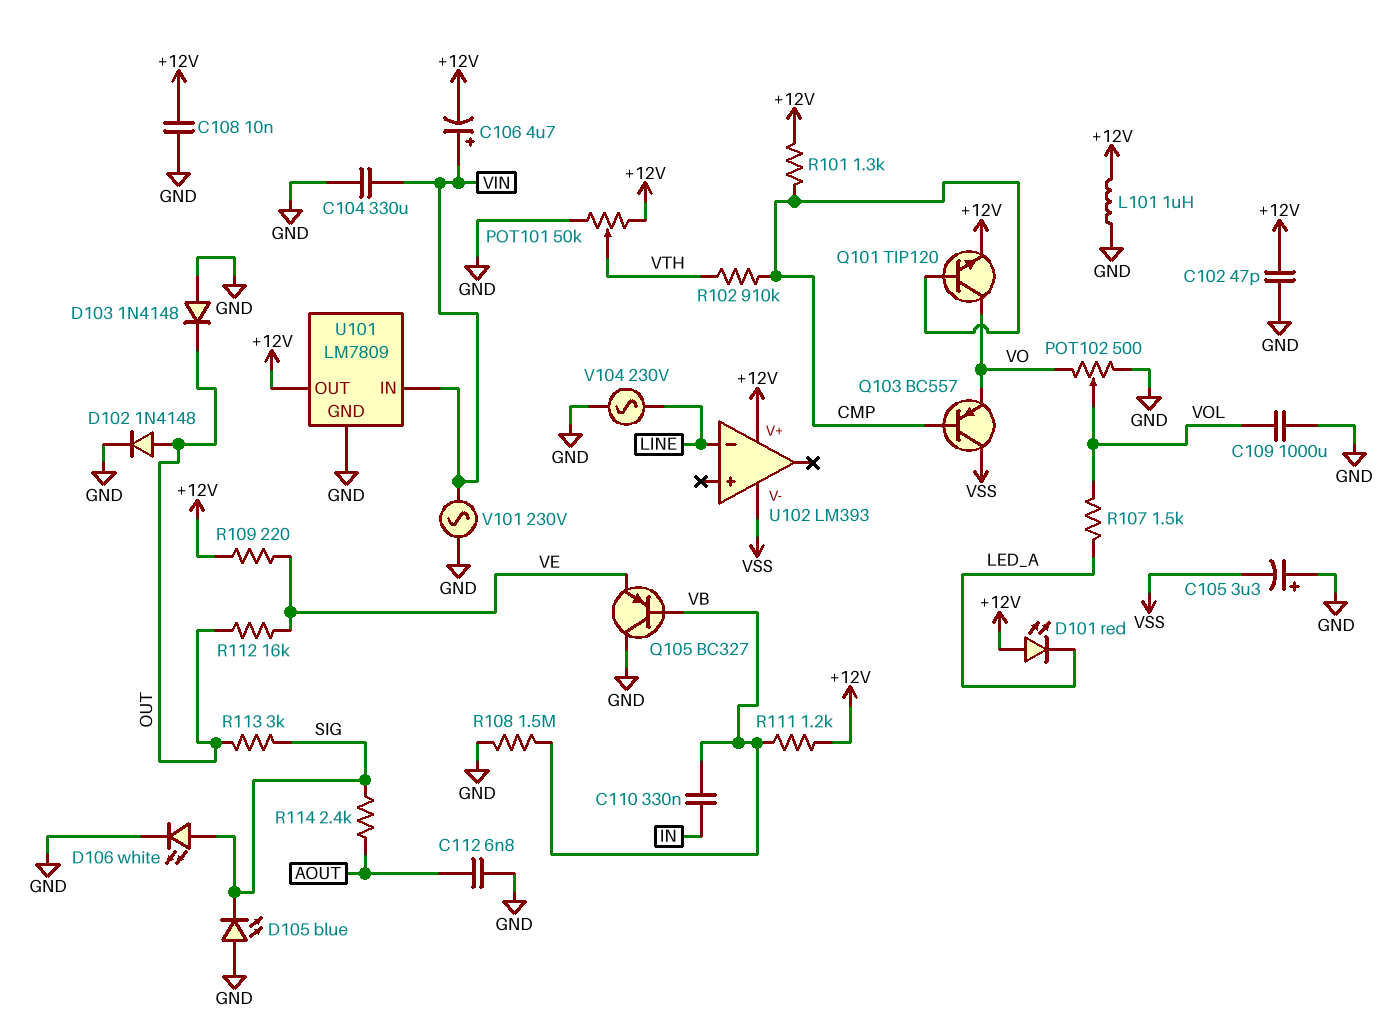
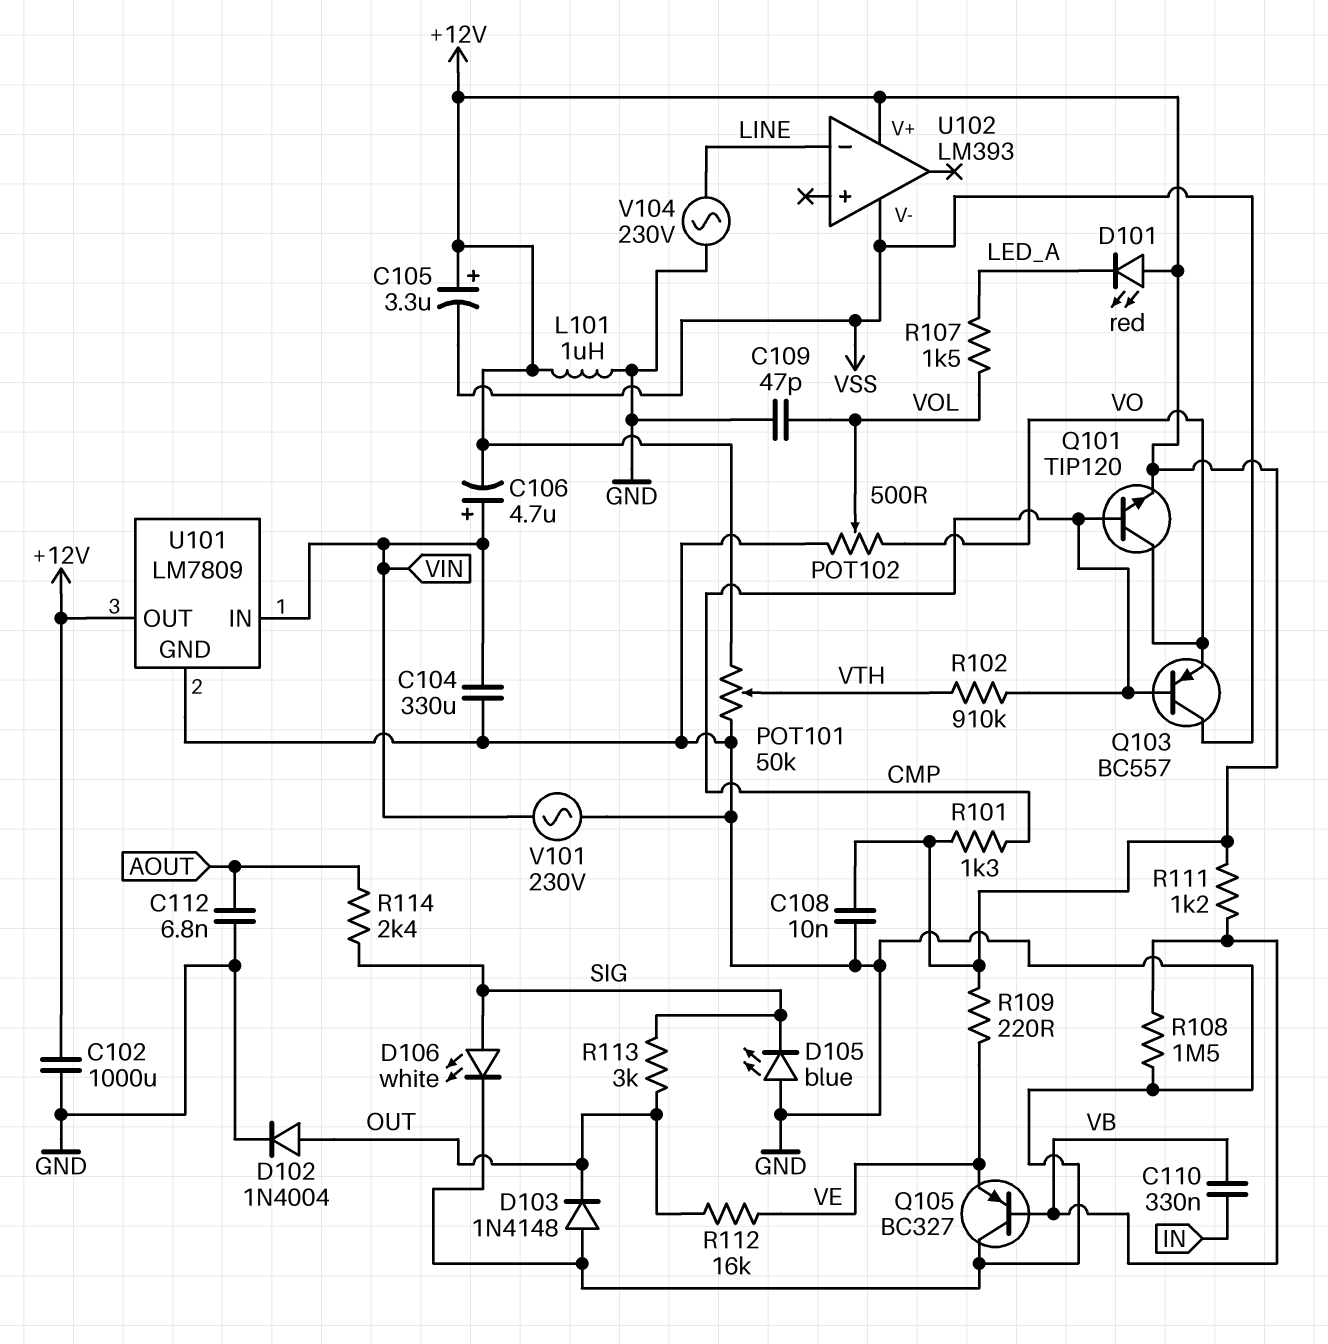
C102: 47pF (+12V, GND) -> 1000uF (+12V, GND)
C105: 3.3uF (plus GND, minus VSS) -> 3.3uF (plus +12V, minus VSS)
C109: 1000uF (GND, VOL) -> 47pF (GND, VOL)
D102: diode 1N4148 (A OUT, K GND) -> diode 1N4004 (A OUT, K GND)

